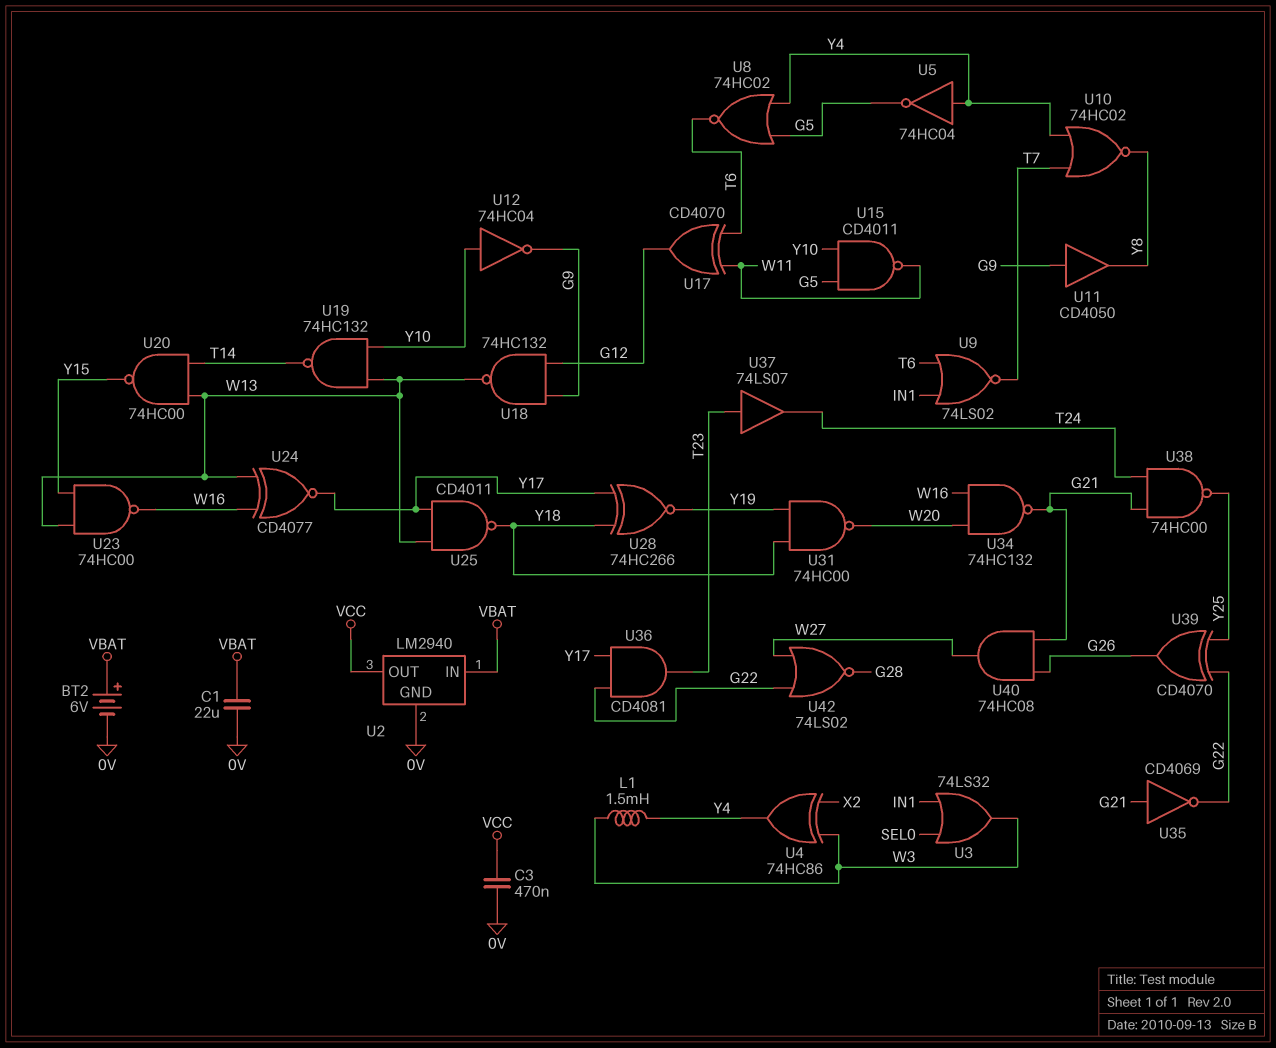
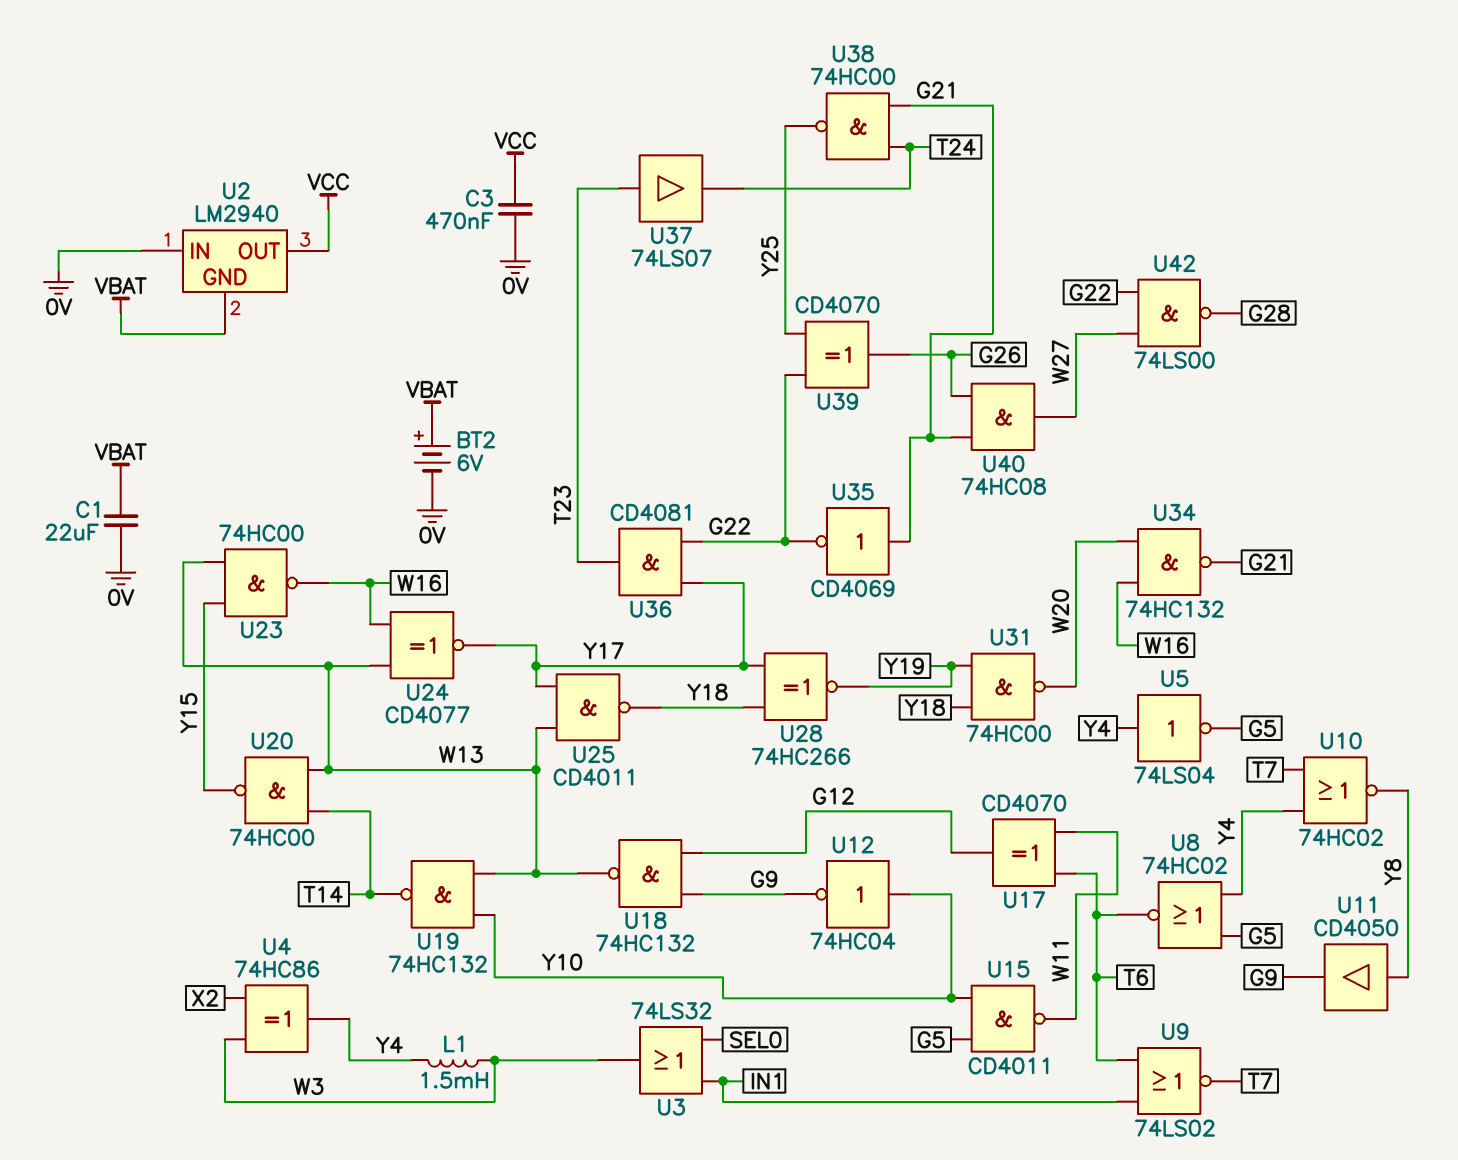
U2 pin GND: 0V -> VBAT
U2 pin IN: VBAT -> 0V
U5: NOT 74HC04 (in Y4, out G5) -> NOT 74LS04 (in Y4, out G5)
U11: buffer CD4050 (in G9, out Y8) -> buffer CD4050 (in Y8, out G9)
U42: NOR 74LS02 (in G22, in W27, out G28) -> NAND 74LS00 (in G22, in W27, out G28)

